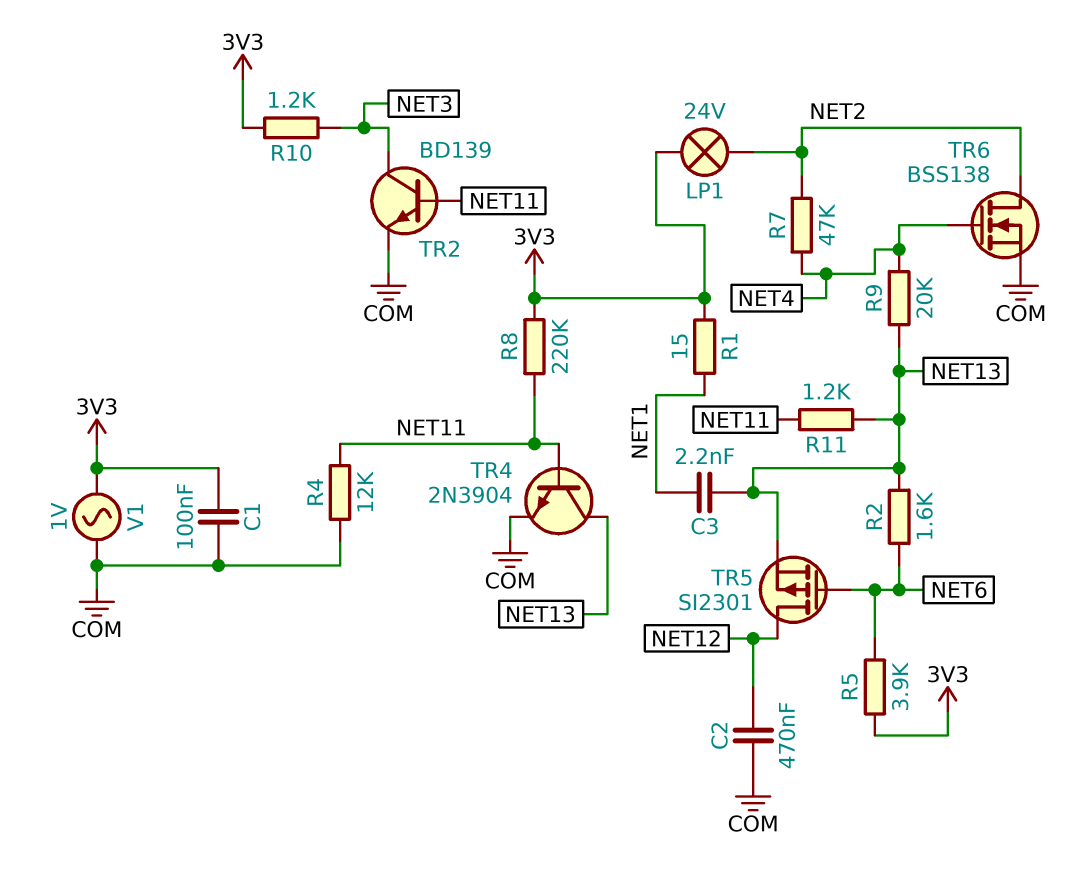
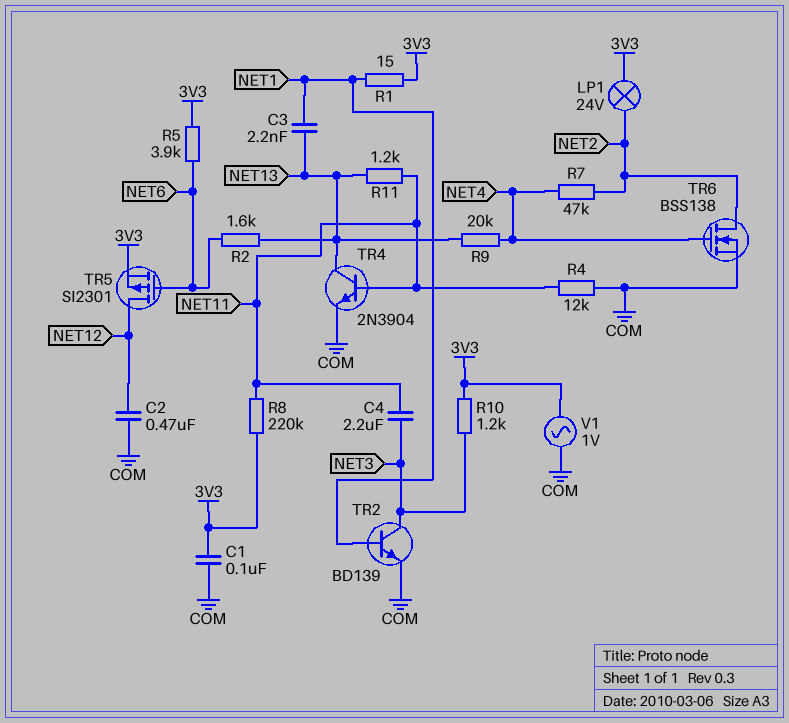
C4: none -> 2.2uF (NET3, NET11)
TR2: NPN BD139 (B NET11, C NET3, E COM) -> NPN BD139 (B NET1, C NET3, E COM)
TR5: PMOS SI2301 (G NET6, D NET12, S NET13) -> PMOS SI2301 (G NET6, D NET12, S 3V3)

